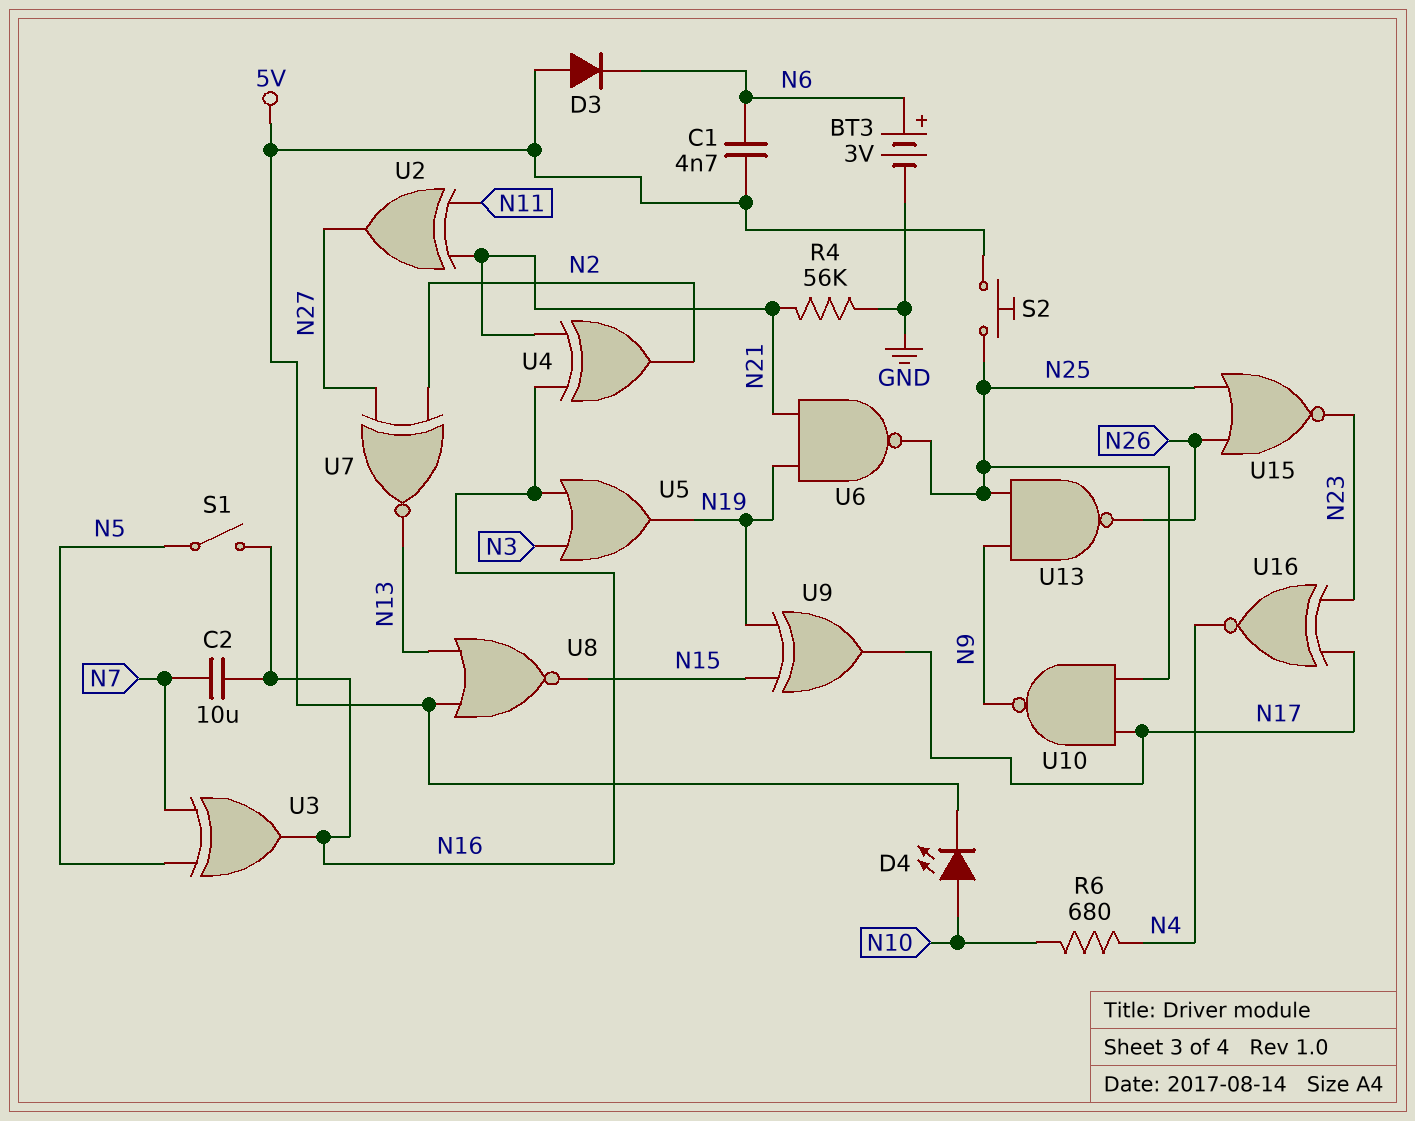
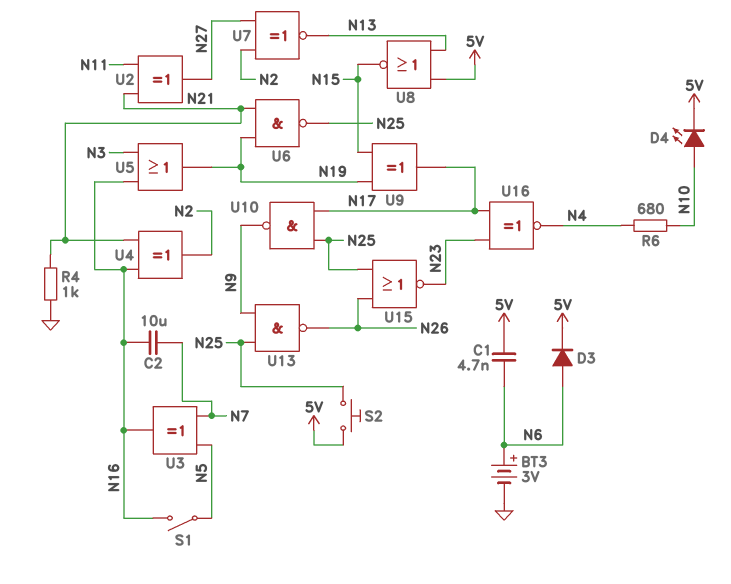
D3: diode (A 5V, K N6) -> diode (A N6, K 5V)
R4: 56k (GND, N21) -> 1k (GND, N21)

